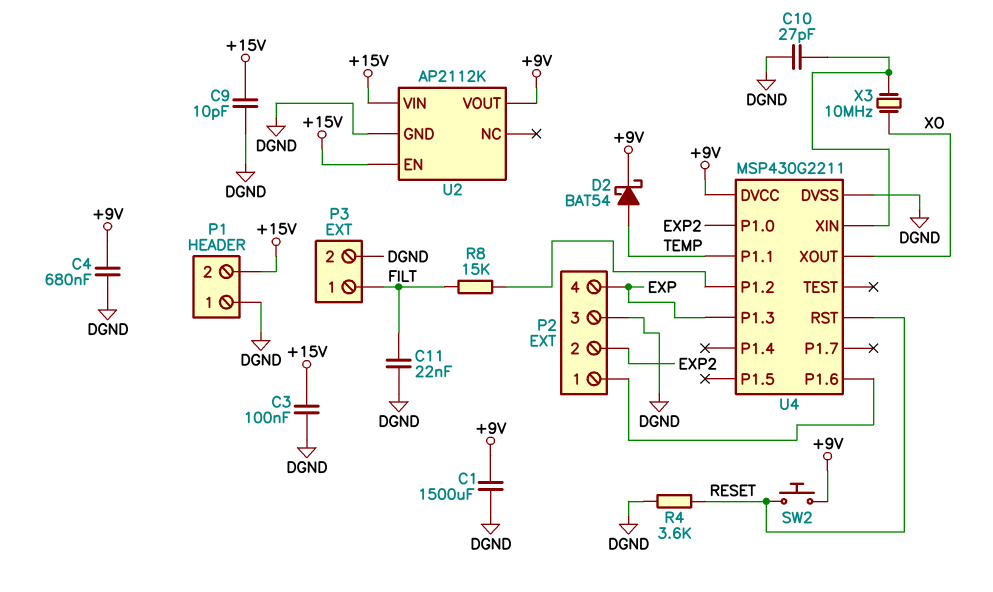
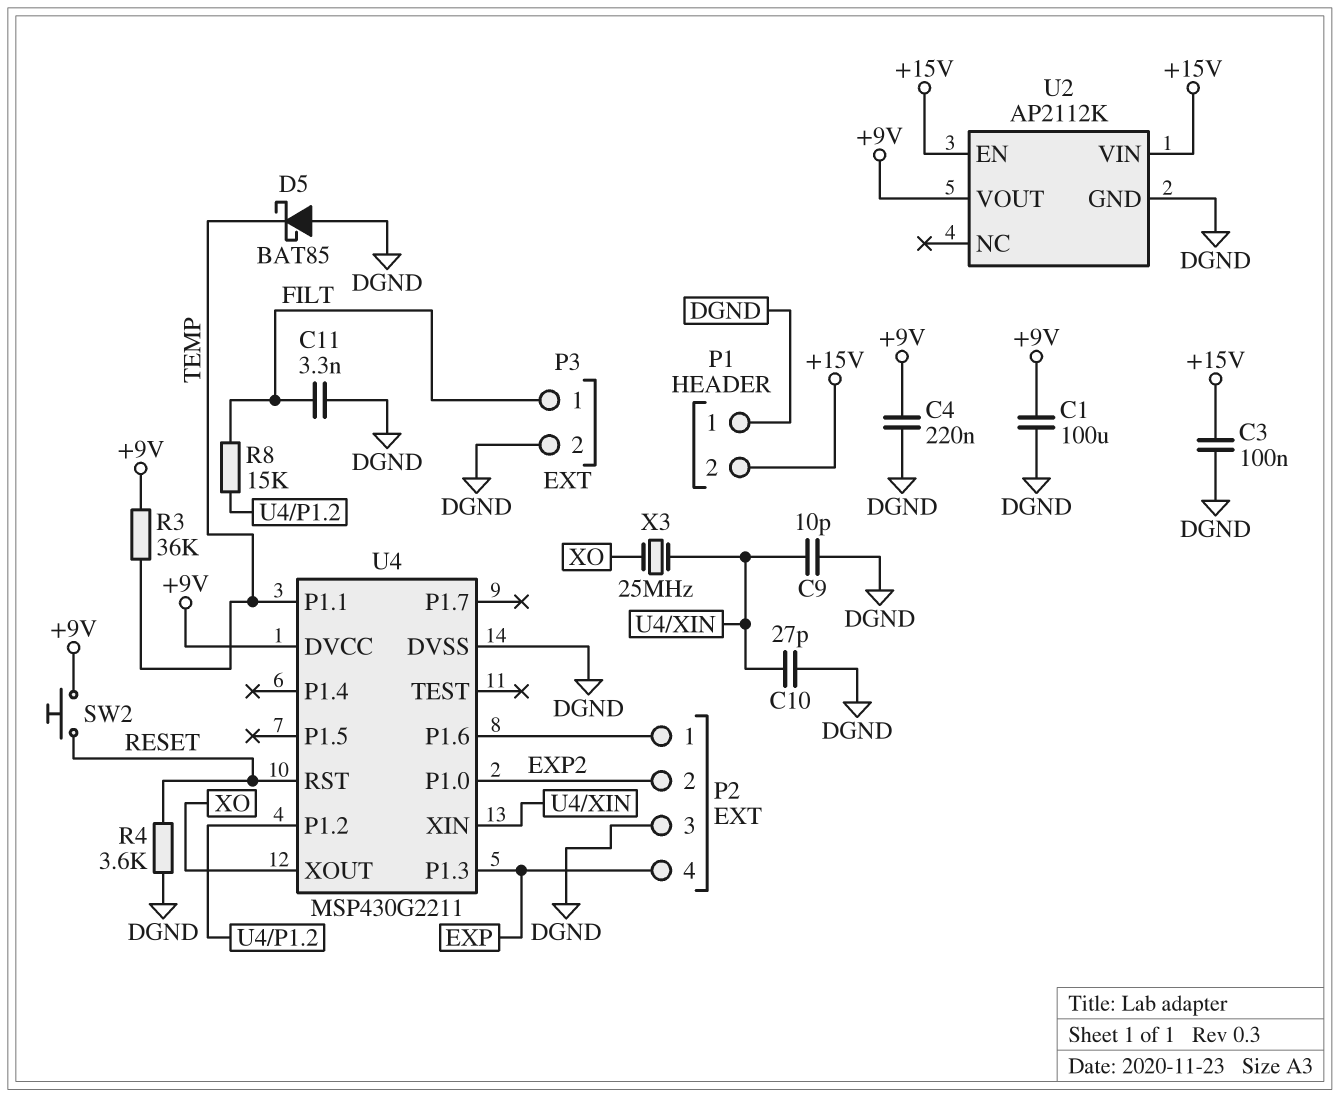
C1: 1500uF (+9V, DGND) -> 100uF (+9V, DGND)
C4: 680nF (+9V, DGND) -> 220nF (+9V, DGND)
C9: 10pF (+15V, DGND) -> 10pF (DGND, U4/XIN)
C11: 22nF (DGND, FILT) -> 3.3nF (DGND, FILT)
D2: schottky BAT54 (A TEMP, K +9V) -> none
D5: none -> schottky BAT85 (A DGND, K TEMP)
R3: none -> 36k (+9V, TEMP)
X3: 10MHz (U4/XIN, XO) -> 25MHz (U4/XIN, XO)

